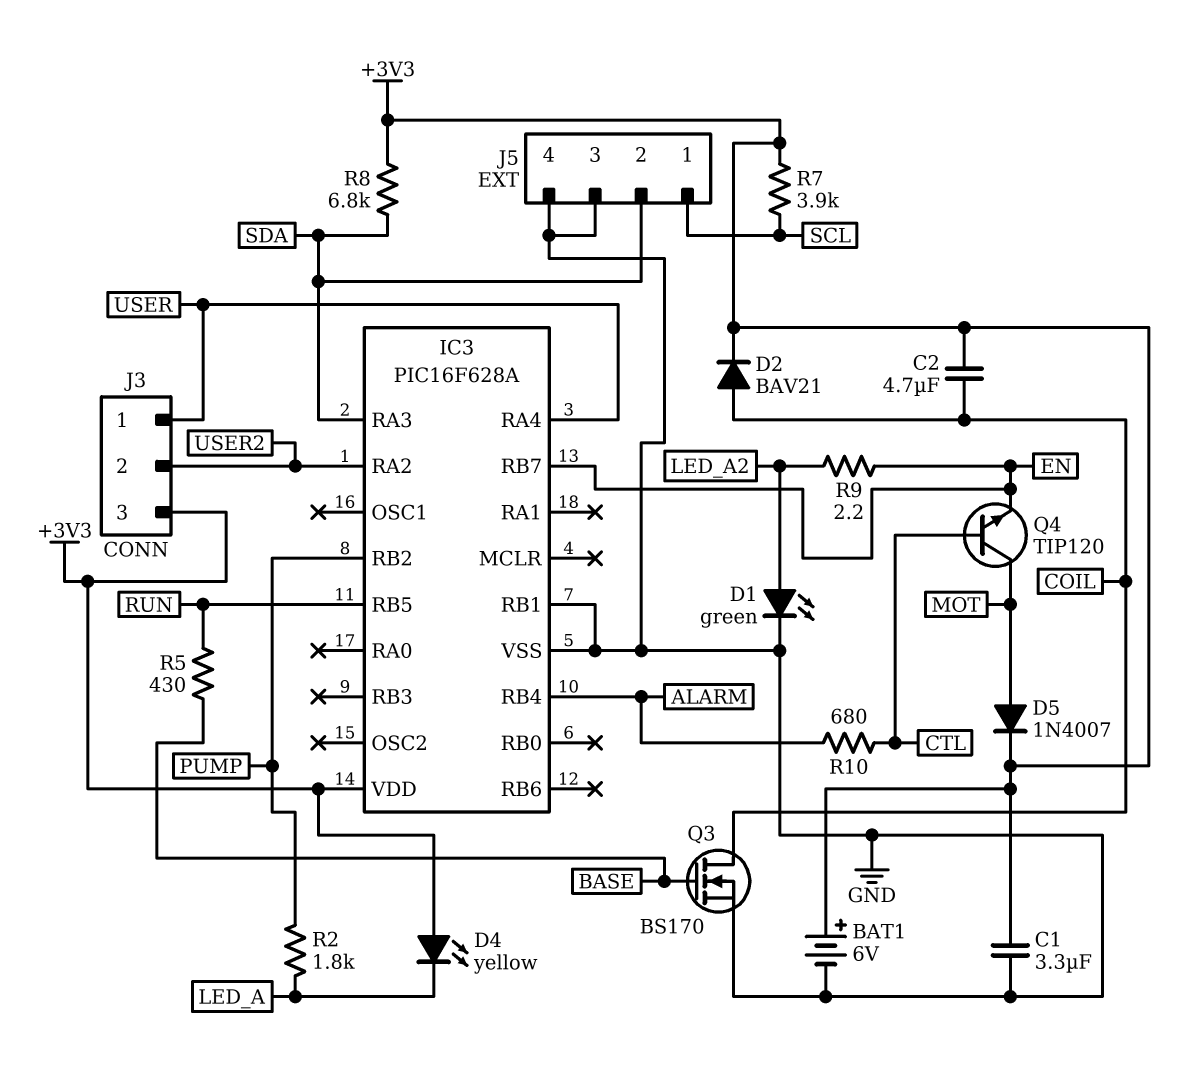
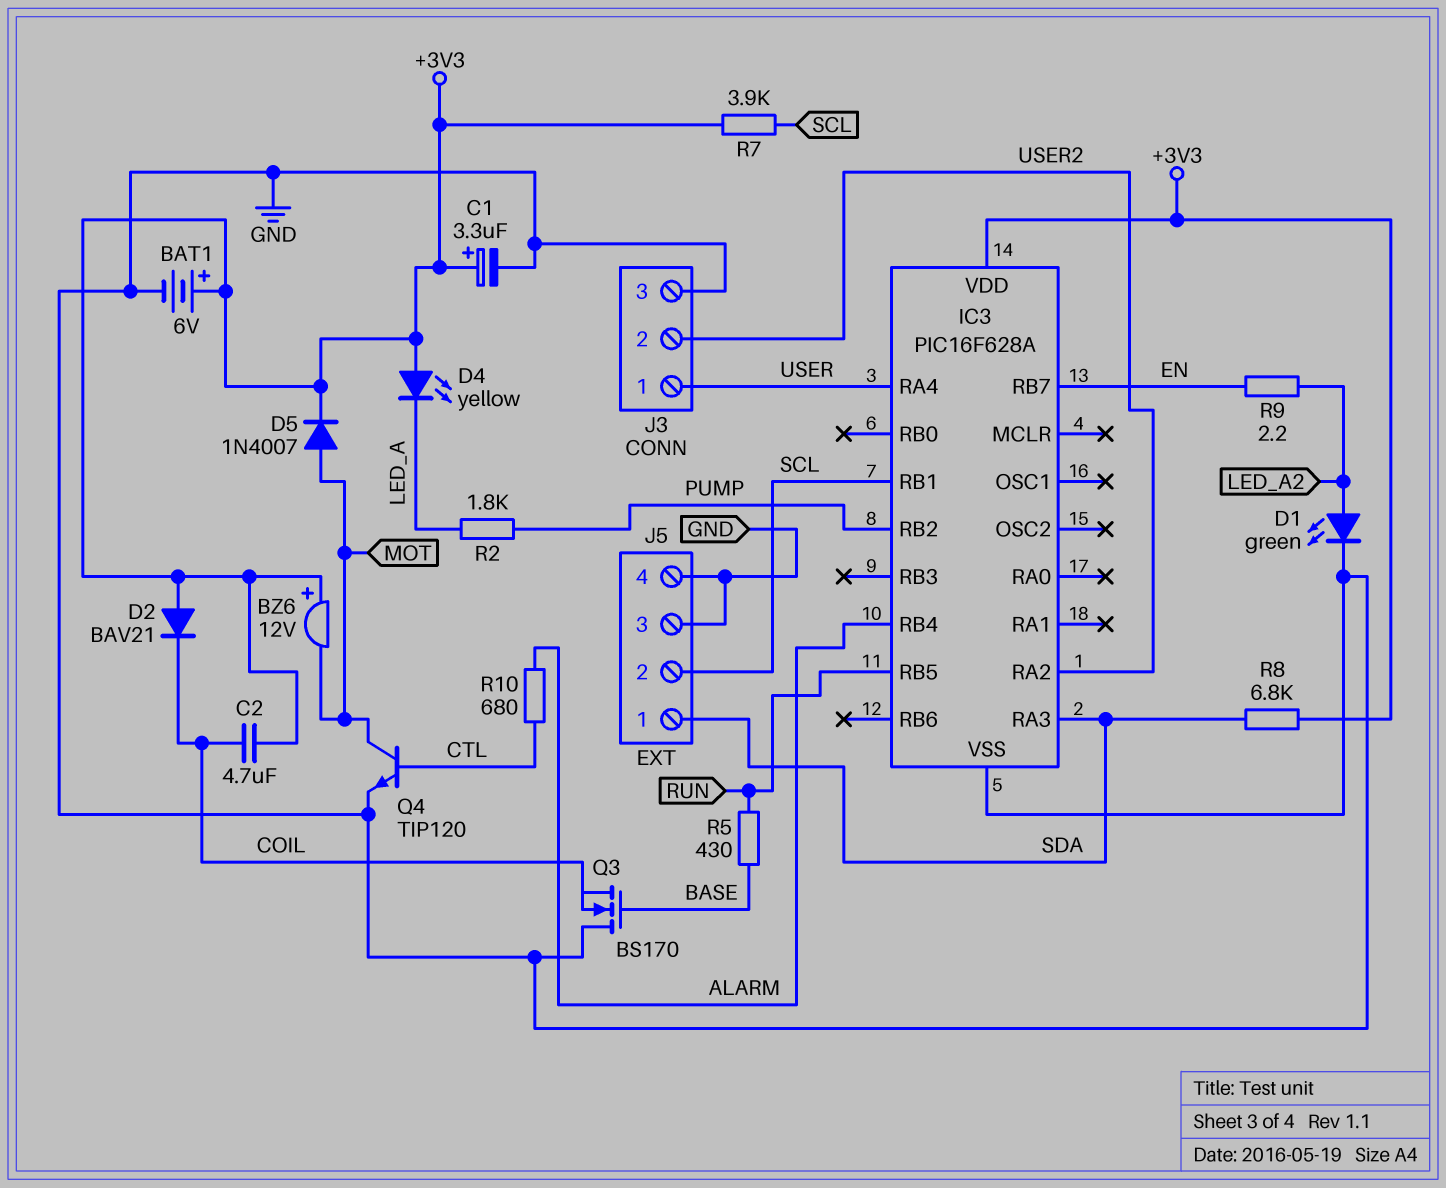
BZ6: none -> buzzer 12V (plus +3V3, minus MOT)
C1: 3.3uF (+3V3, GND) -> 3.3uF (plus +3V3, minus GND)
D2: diode BAV21 (A COIL, K +3V3) -> diode BAV21 (A +3V3, K COIL)
IC3 pin RB1: GND -> SCL
J3 pin 3: +3V3 -> GND
J5 pin 1: SCL -> SDA
J5 pin 2: SDA -> SCL
Q3: NMOS BS170 (G BASE, D COIL, S GND) -> NMOS BS170 (G BASE, D GND, S COIL)
Q4: NPN TIP120 (B CTL, C MOT, E EN) -> NPN TIP120 (B CTL, C MOT, E GND)

